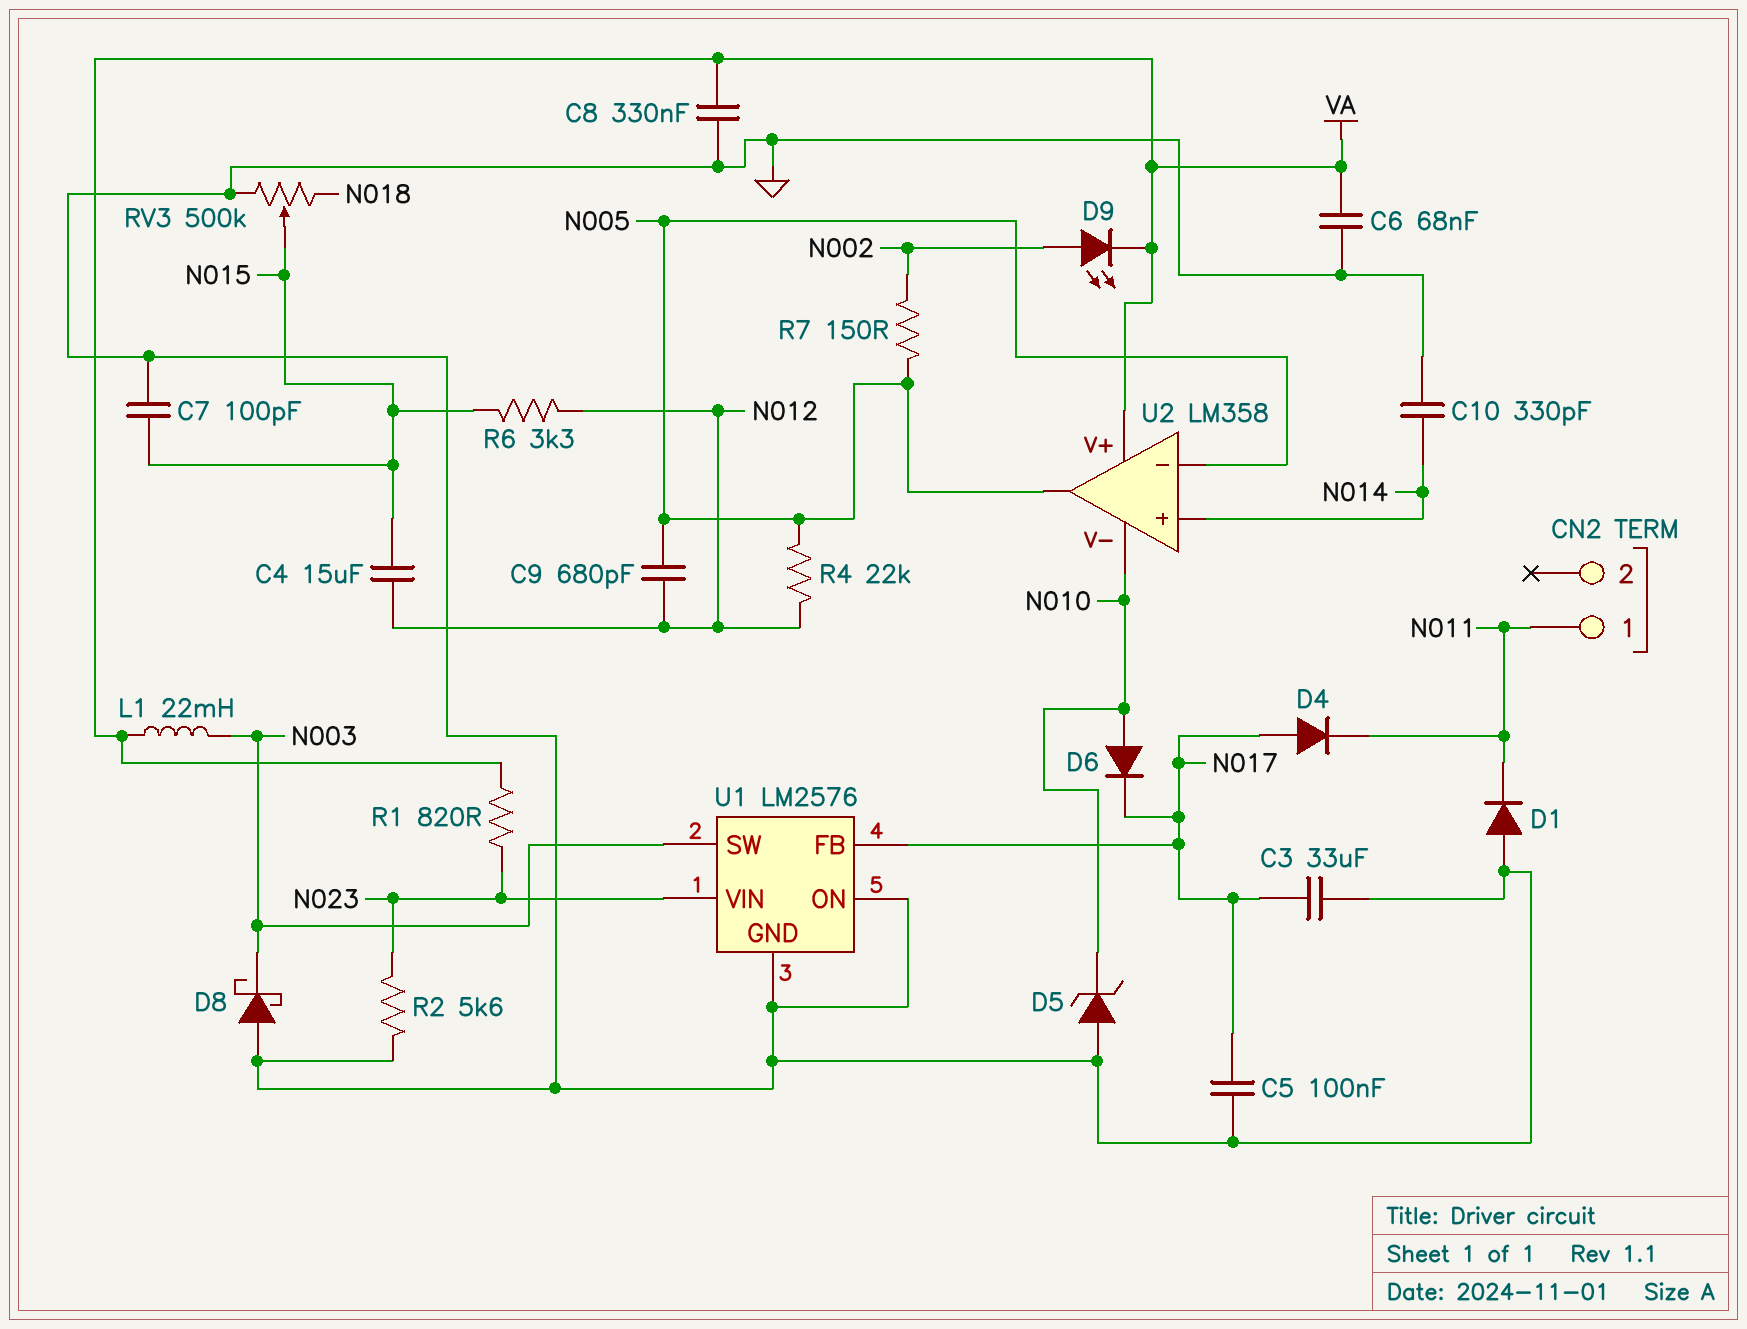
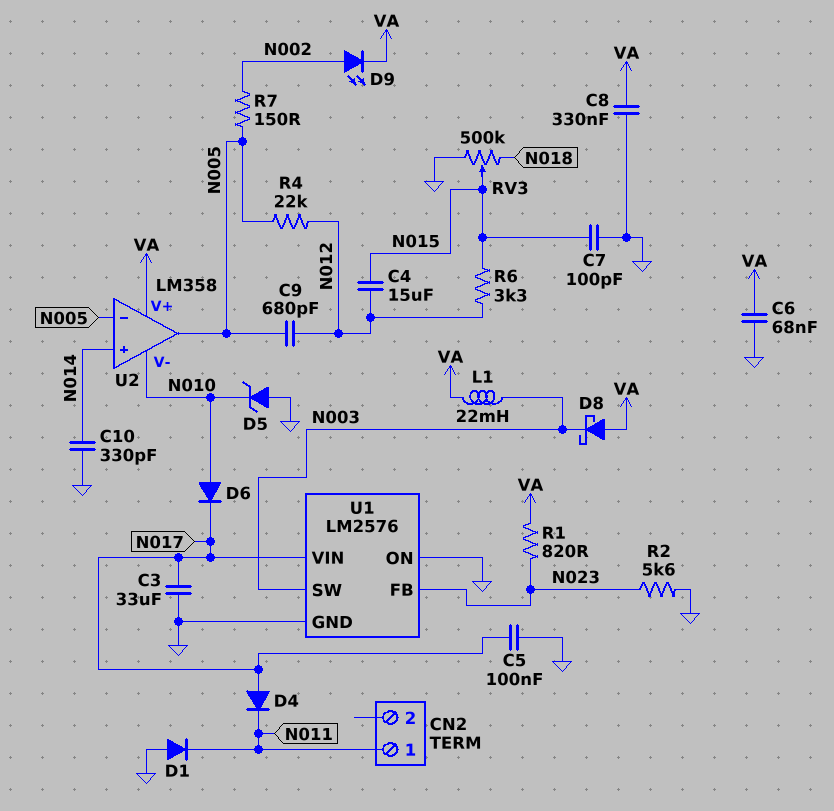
D8: schottky (A GND, K N003) -> schottky (A VA, K N003)
U1 pin FB: N017 -> N023
U1 pin VIN: N023 -> N017

